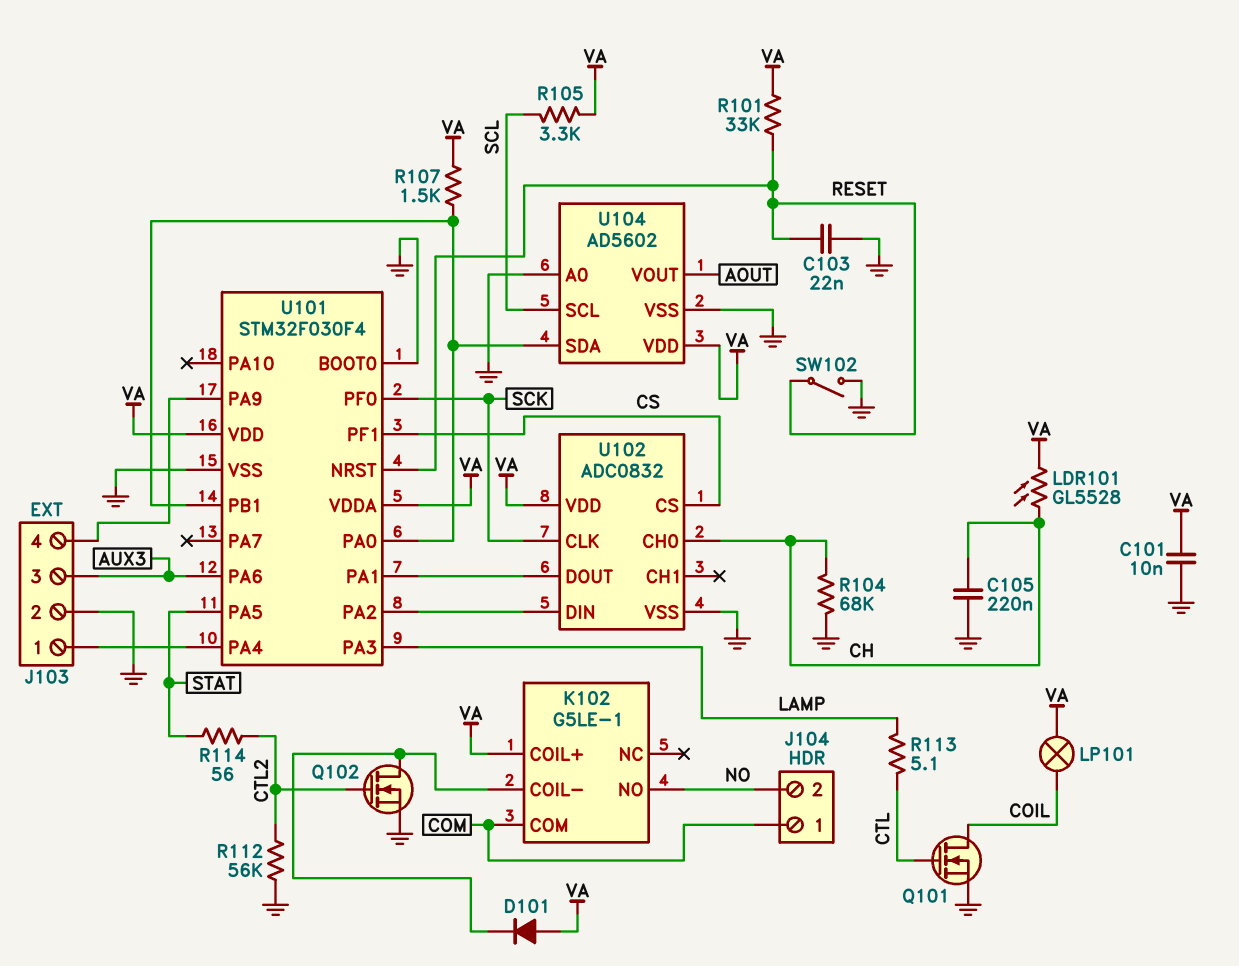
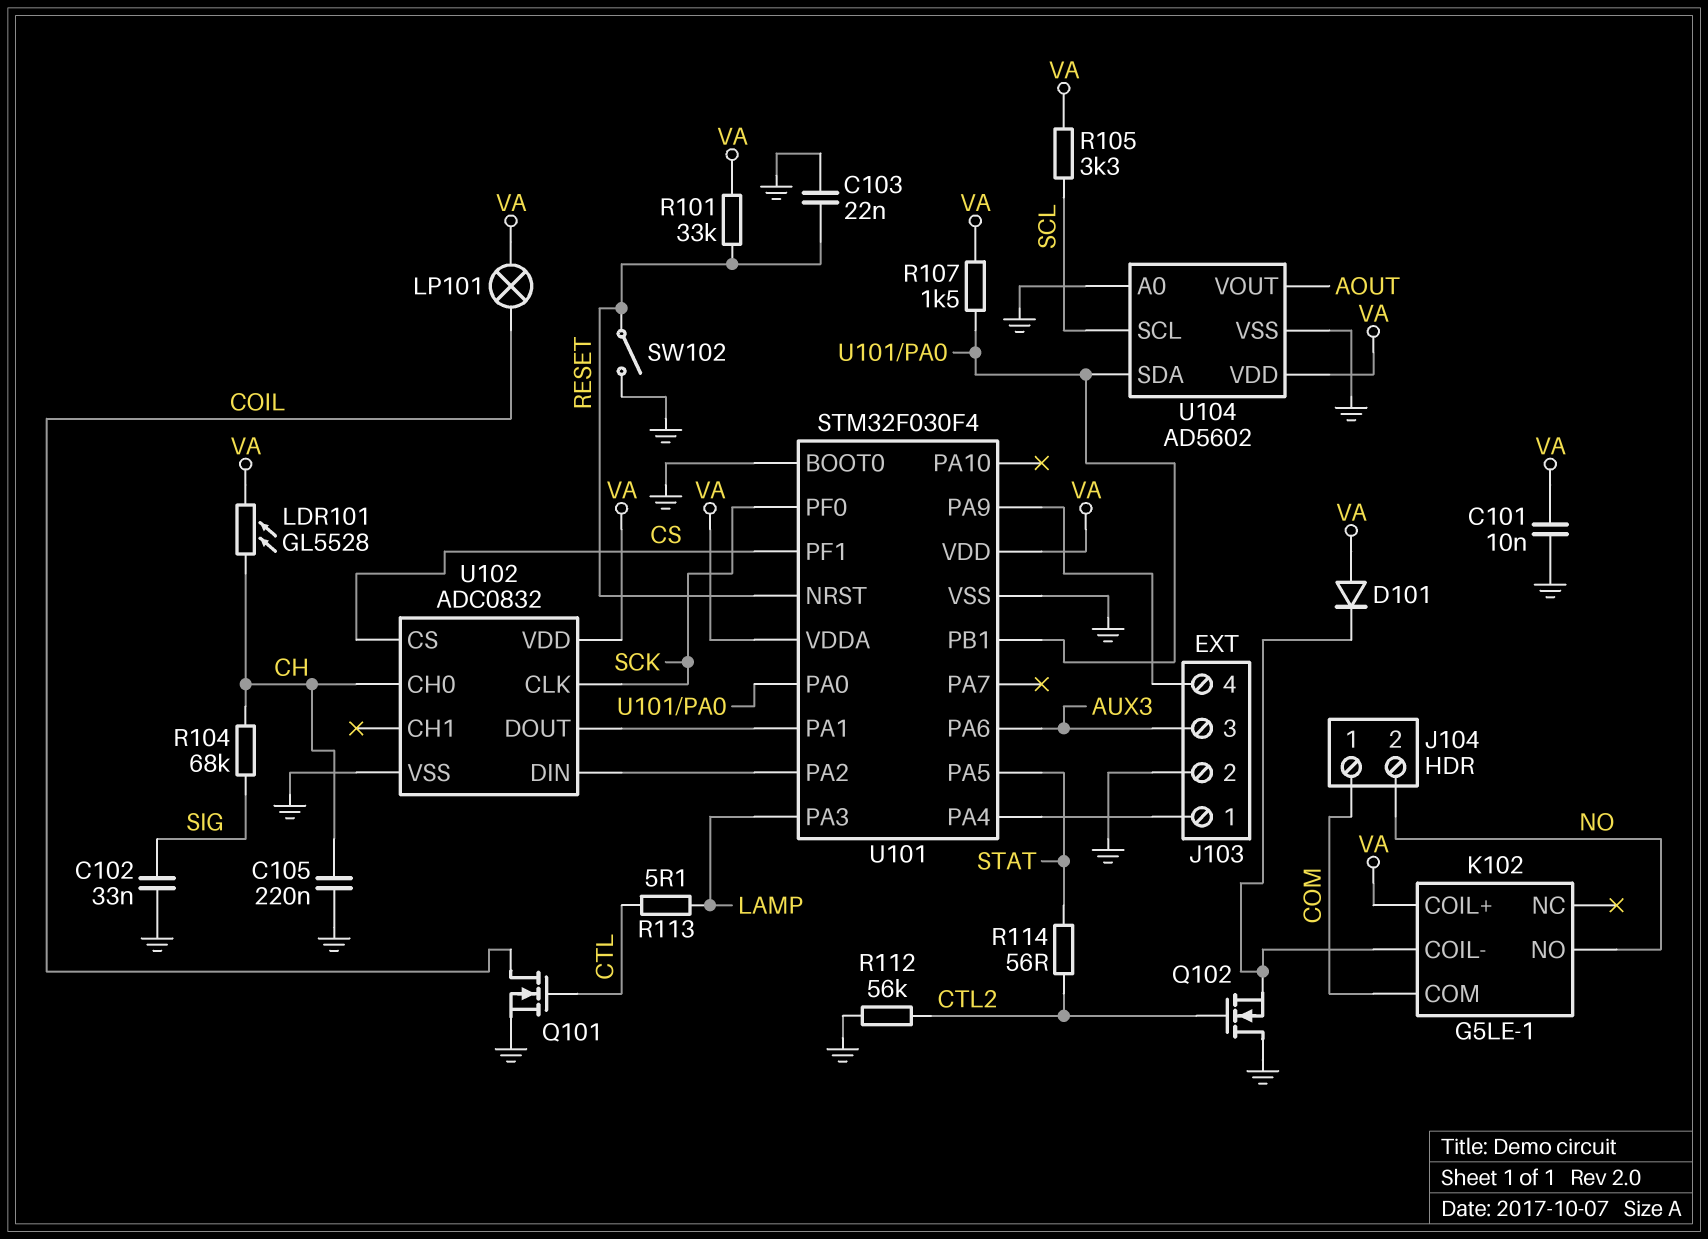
C102: none -> 33nF (GND, SIG)
Q102: NMOS (G CTL2, D K102/COIL-, S GND) -> NMOS (G CTL2, D GND, S K102/COIL-)
R104: 68k (CH, GND) -> 68k (CH, SIG)

